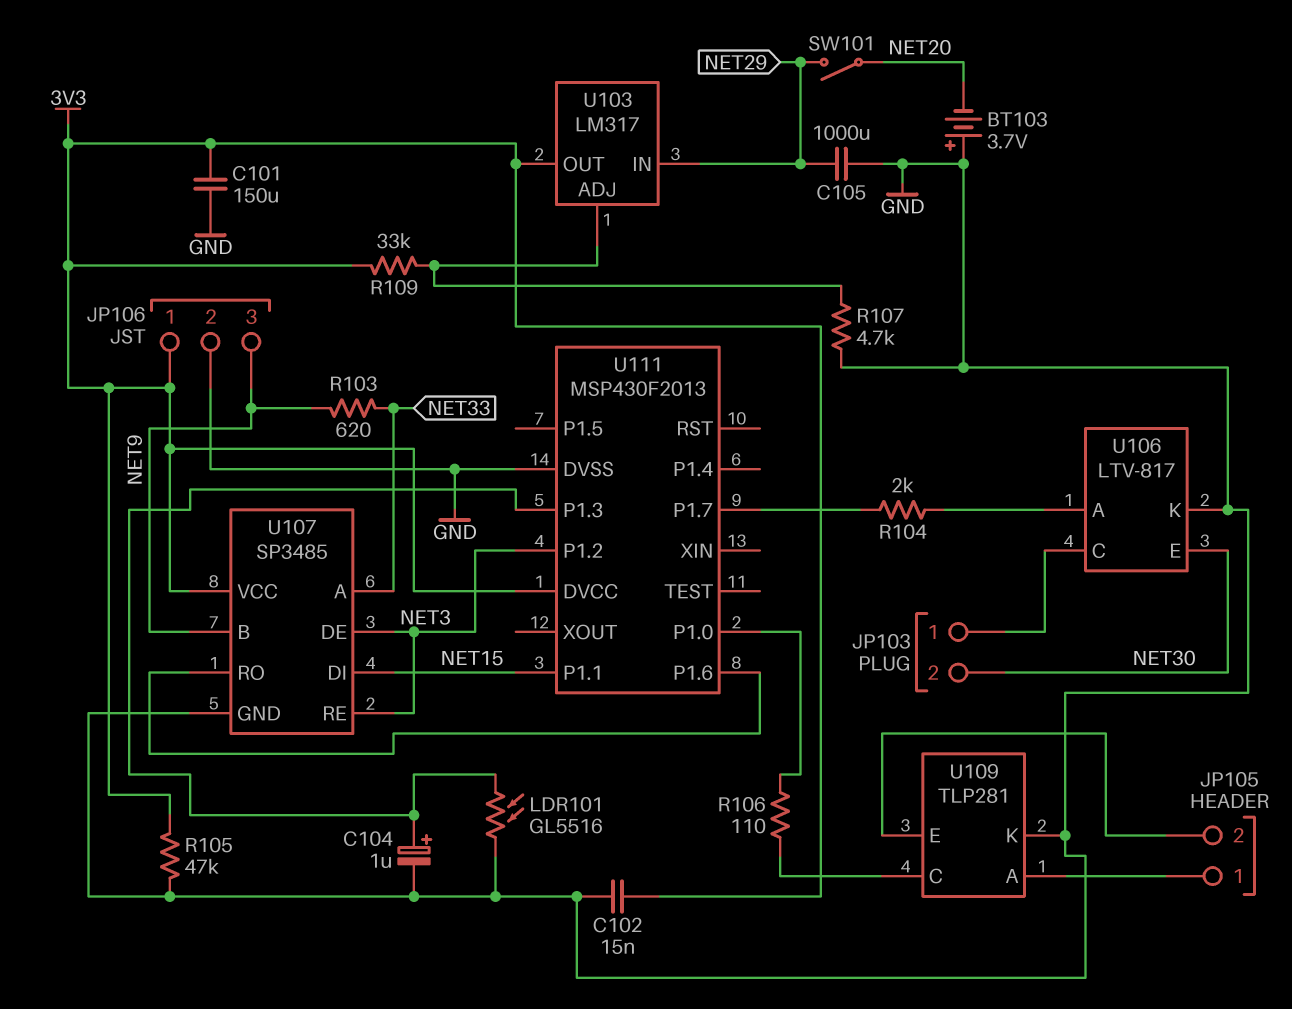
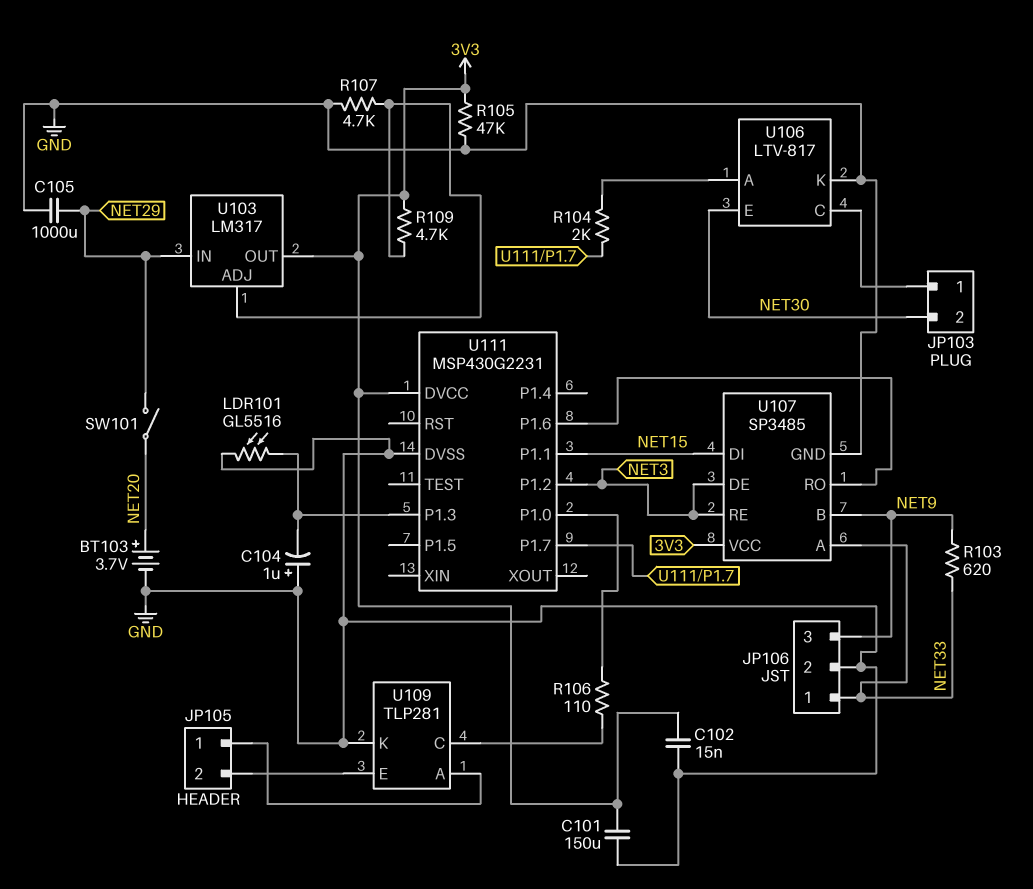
BT103: 3.7V (plus GND, minus NET20) -> 3.7V (plus NET20, minus GND)
C104: 1uF (plus U111/P1.3, minus GND) -> 1uF (plus GND, minus U111/P1.3)
JP106 pin 1: 3V3 -> NET33
R109: 33k (3V3, U103/ADJ) -> 4.7k (3V3, U103/ADJ)
U111: MSP430F2013 -> MSP430G2231

